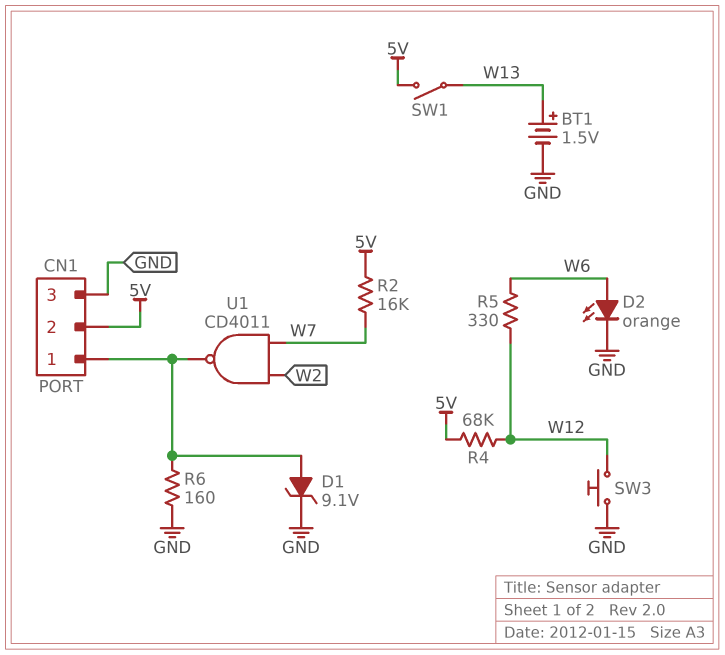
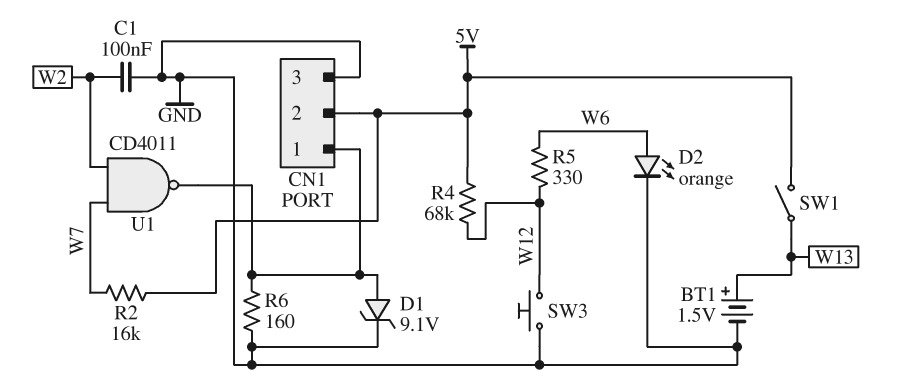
C1: none -> 100nF (GND, W2)

